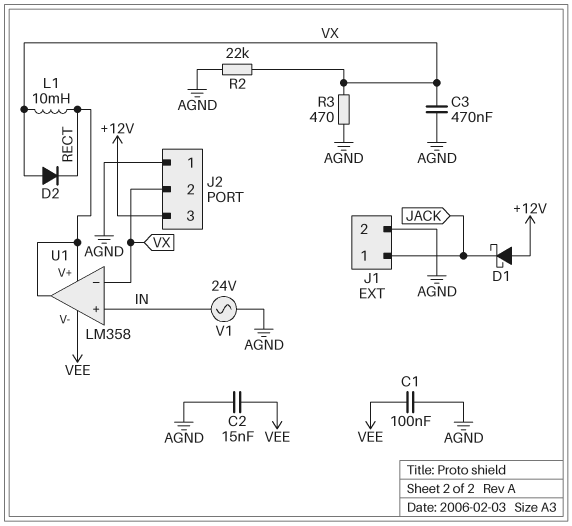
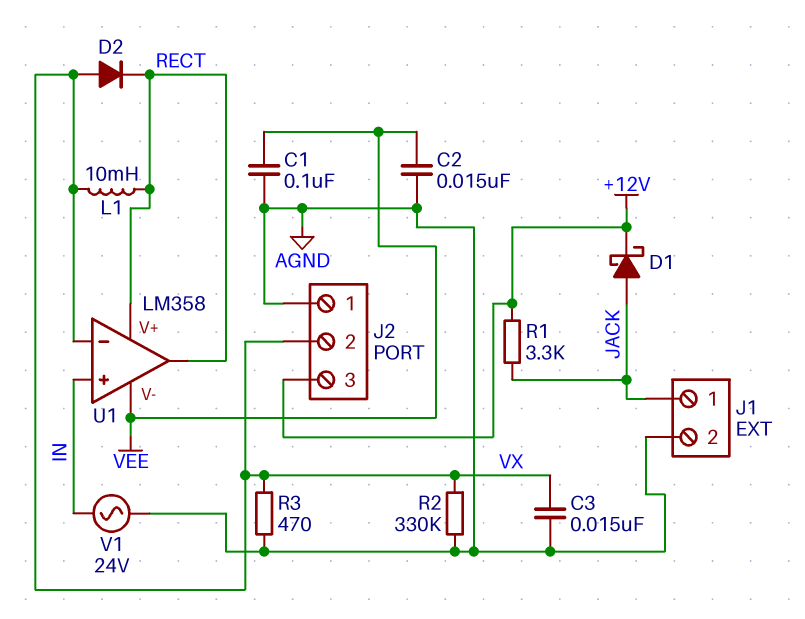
C3: 470nF (AGND, VX) -> 15nF (AGND, VX)
D1: schottky (A +12V, K JACK) -> schottky (A JACK, K +12V)
R1: none -> 3.3k (+12V, JACK)
R2: 22k (AGND, VX) -> 330k (AGND, VX)

